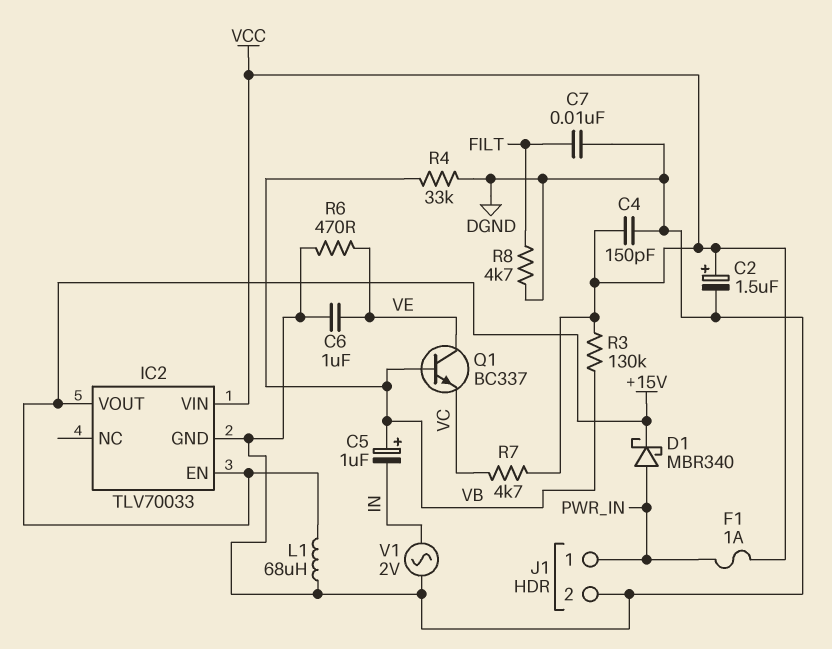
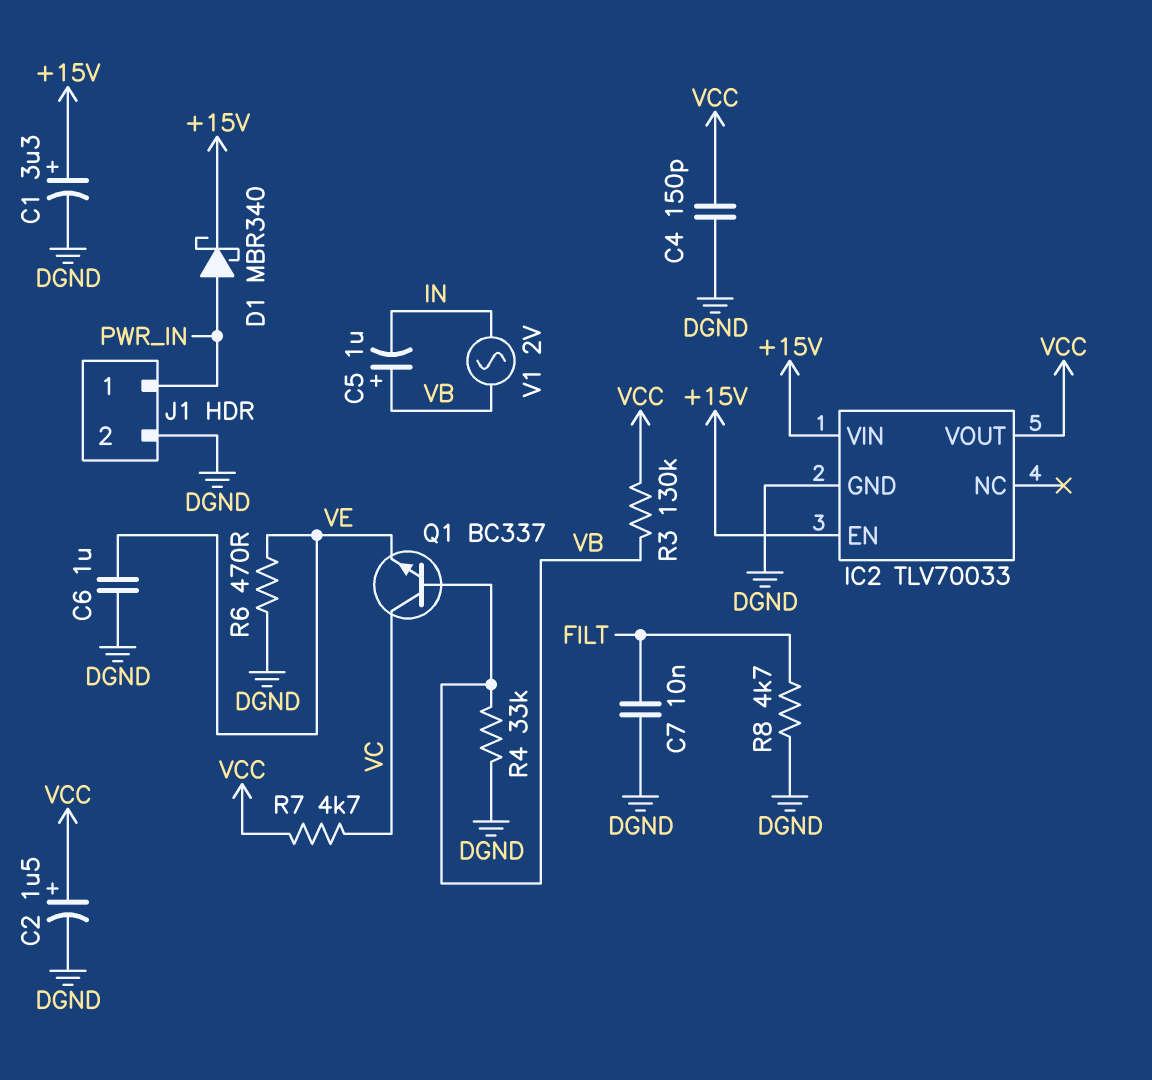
C1: none -> 3.3uF (plus +15V, minus DGND)
F1: 1A (PWR_IN, VCC) -> none
IC2 pin VIN: VCC -> +15V
IC2 pin VOUT: +15V -> VCC
L1: 68uH (+15V, DGND) -> none
Q1: NPN BC337 (B VB, C VE, E VC) -> NPN BC337 (B VB, C VC, E VE)
V1: AC 2V (DGND, IN) -> AC 2V (IN, VB)

